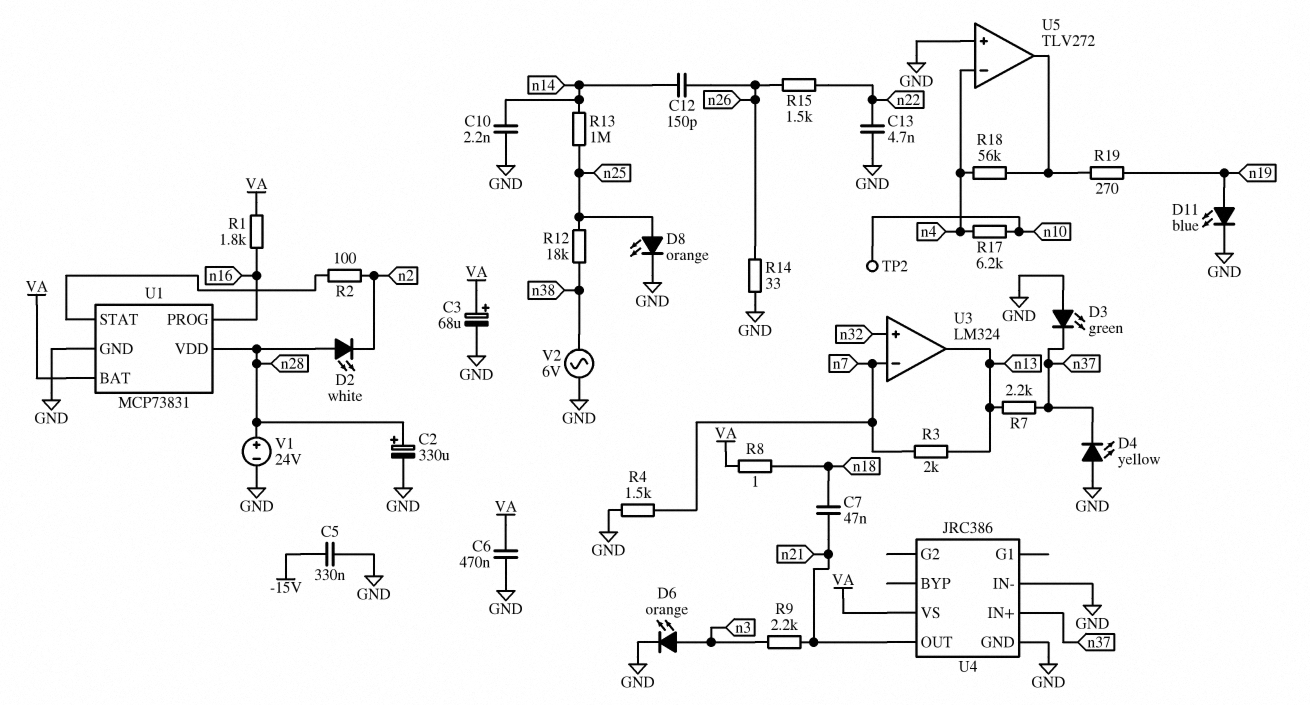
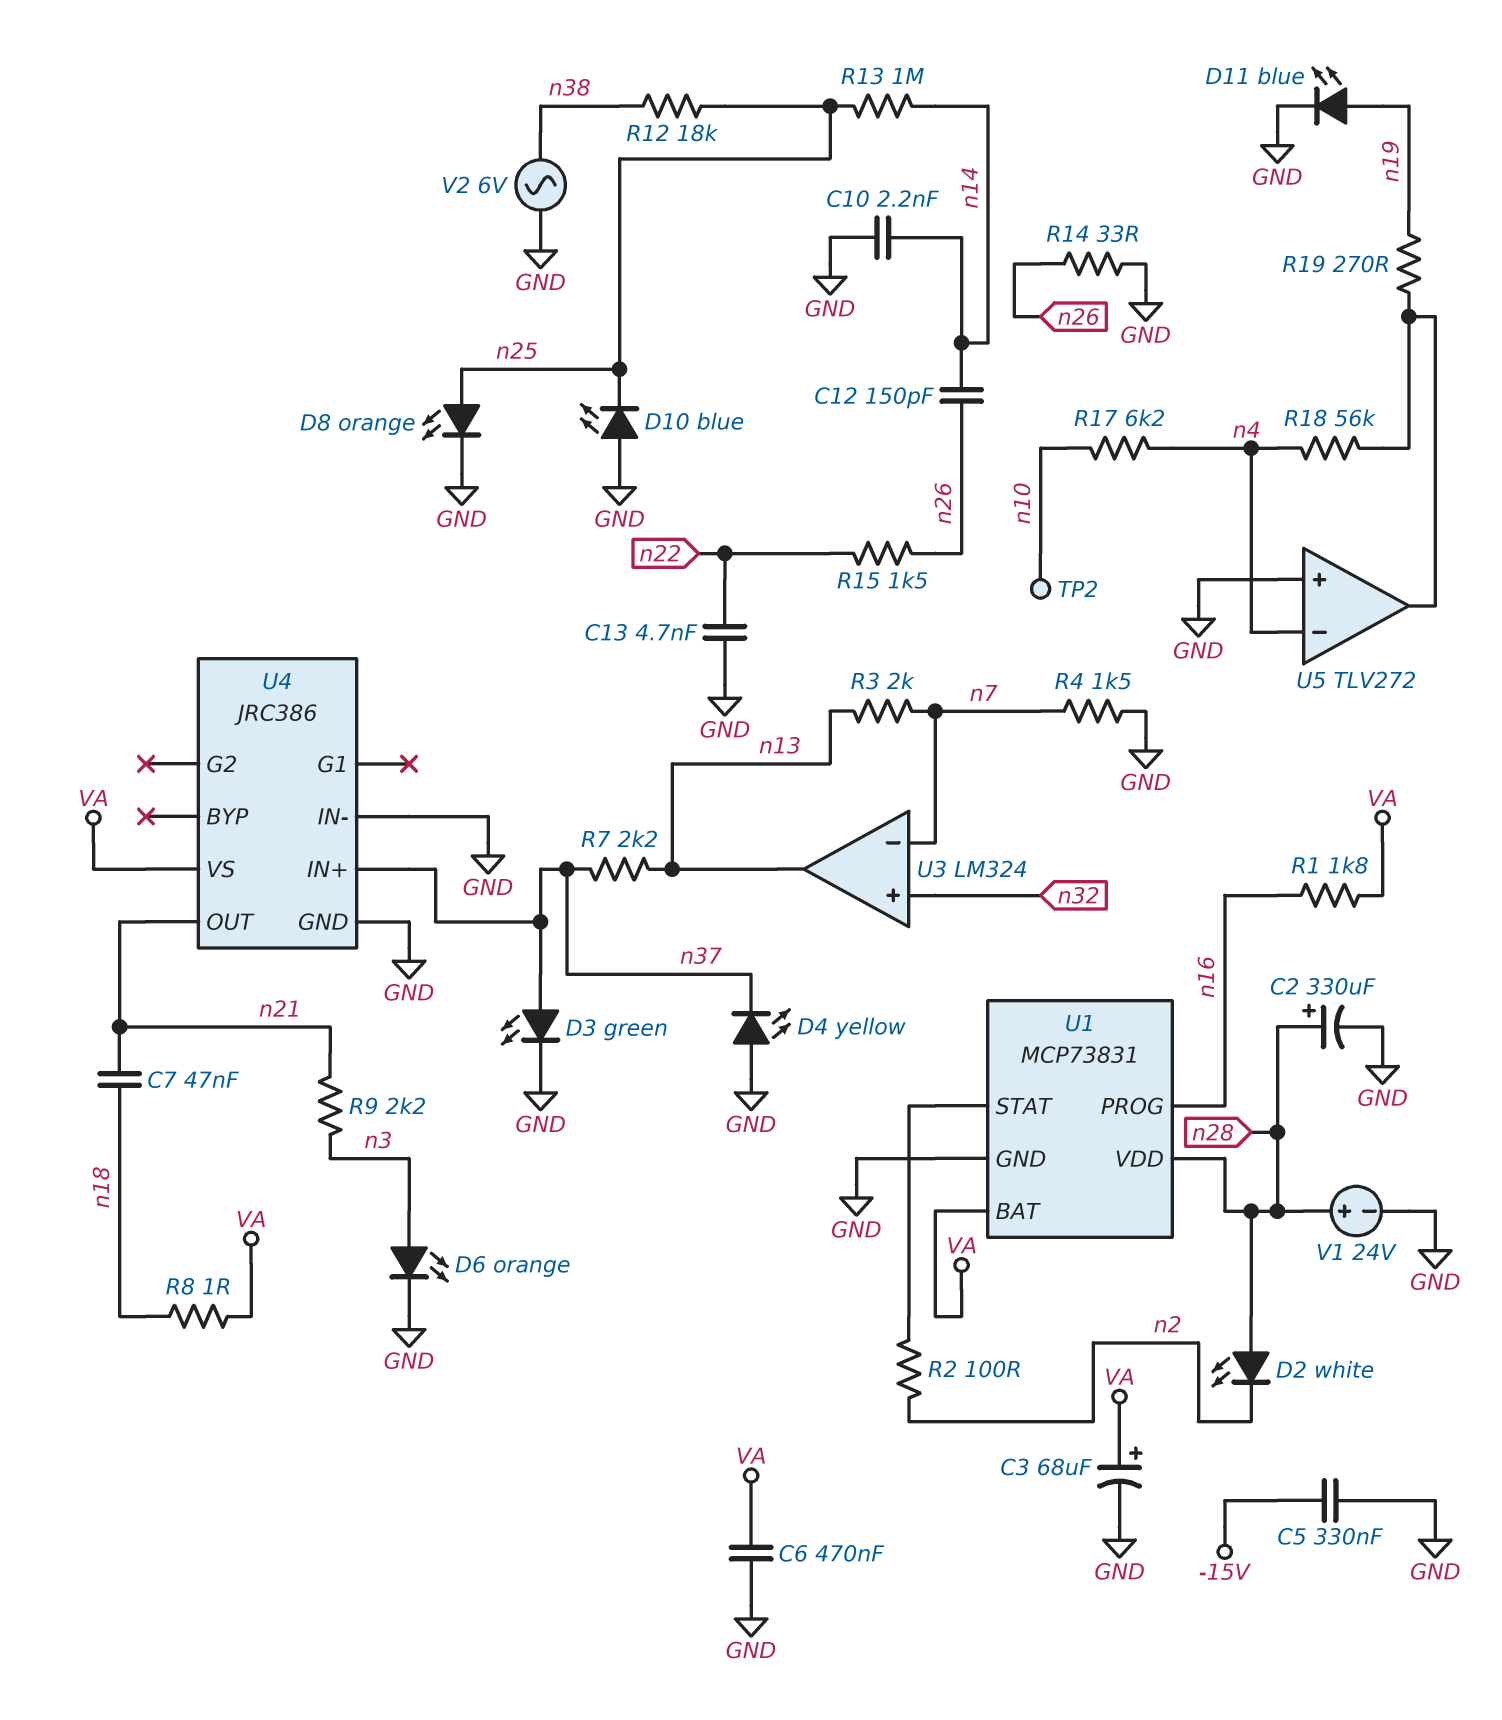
D3: LED green (A GND, K n37) -> LED green (A n37, K GND)
D10: none -> LED blue (A GND, K n25)

